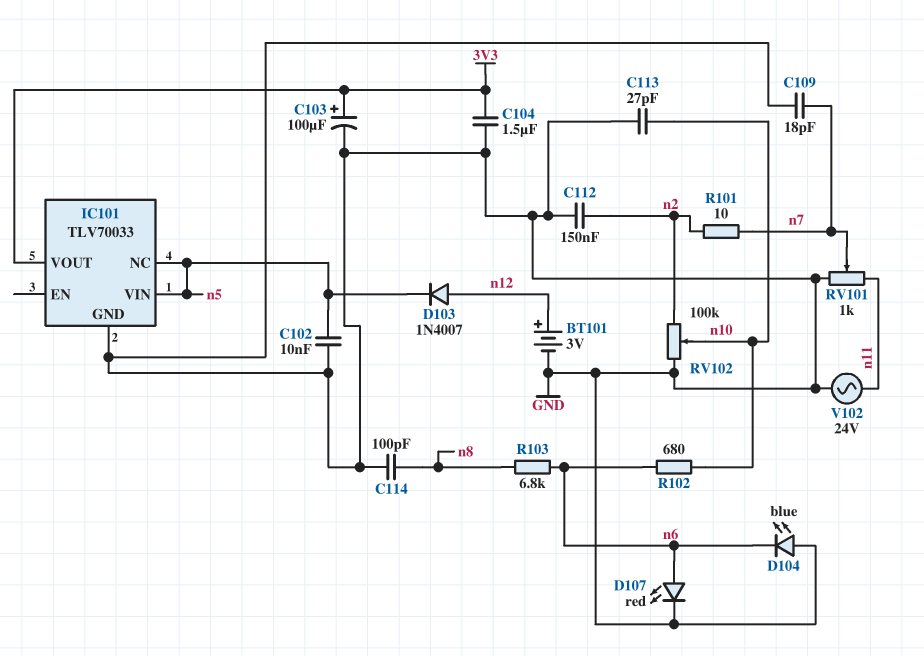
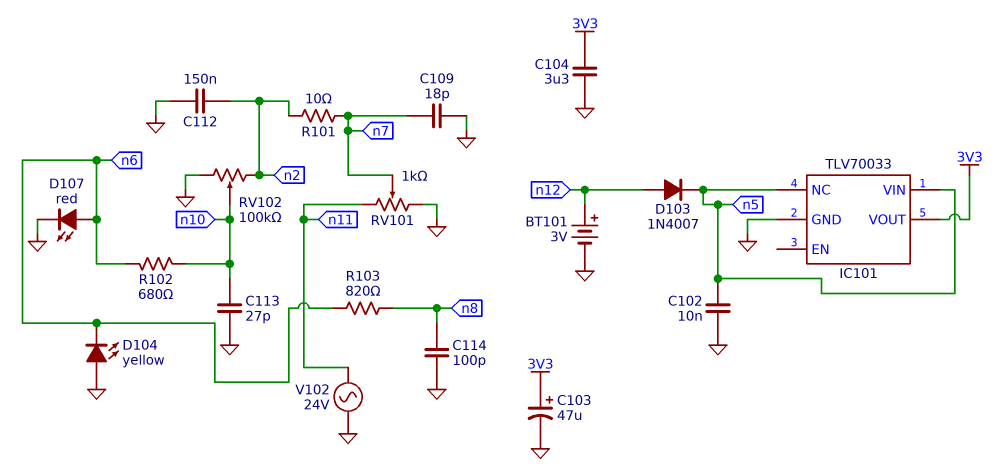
C103: 100uF (plus 3V3, minus GND) -> 47uF (plus 3V3, minus GND)
C104: 1.5uF (3V3, GND) -> 3.3uF (3V3, GND)
D104: LED blue (A GND, K n6) -> LED yellow (A GND, K n6)
R103: 6.8k (n6, n8) -> 820 (n6, n8)

